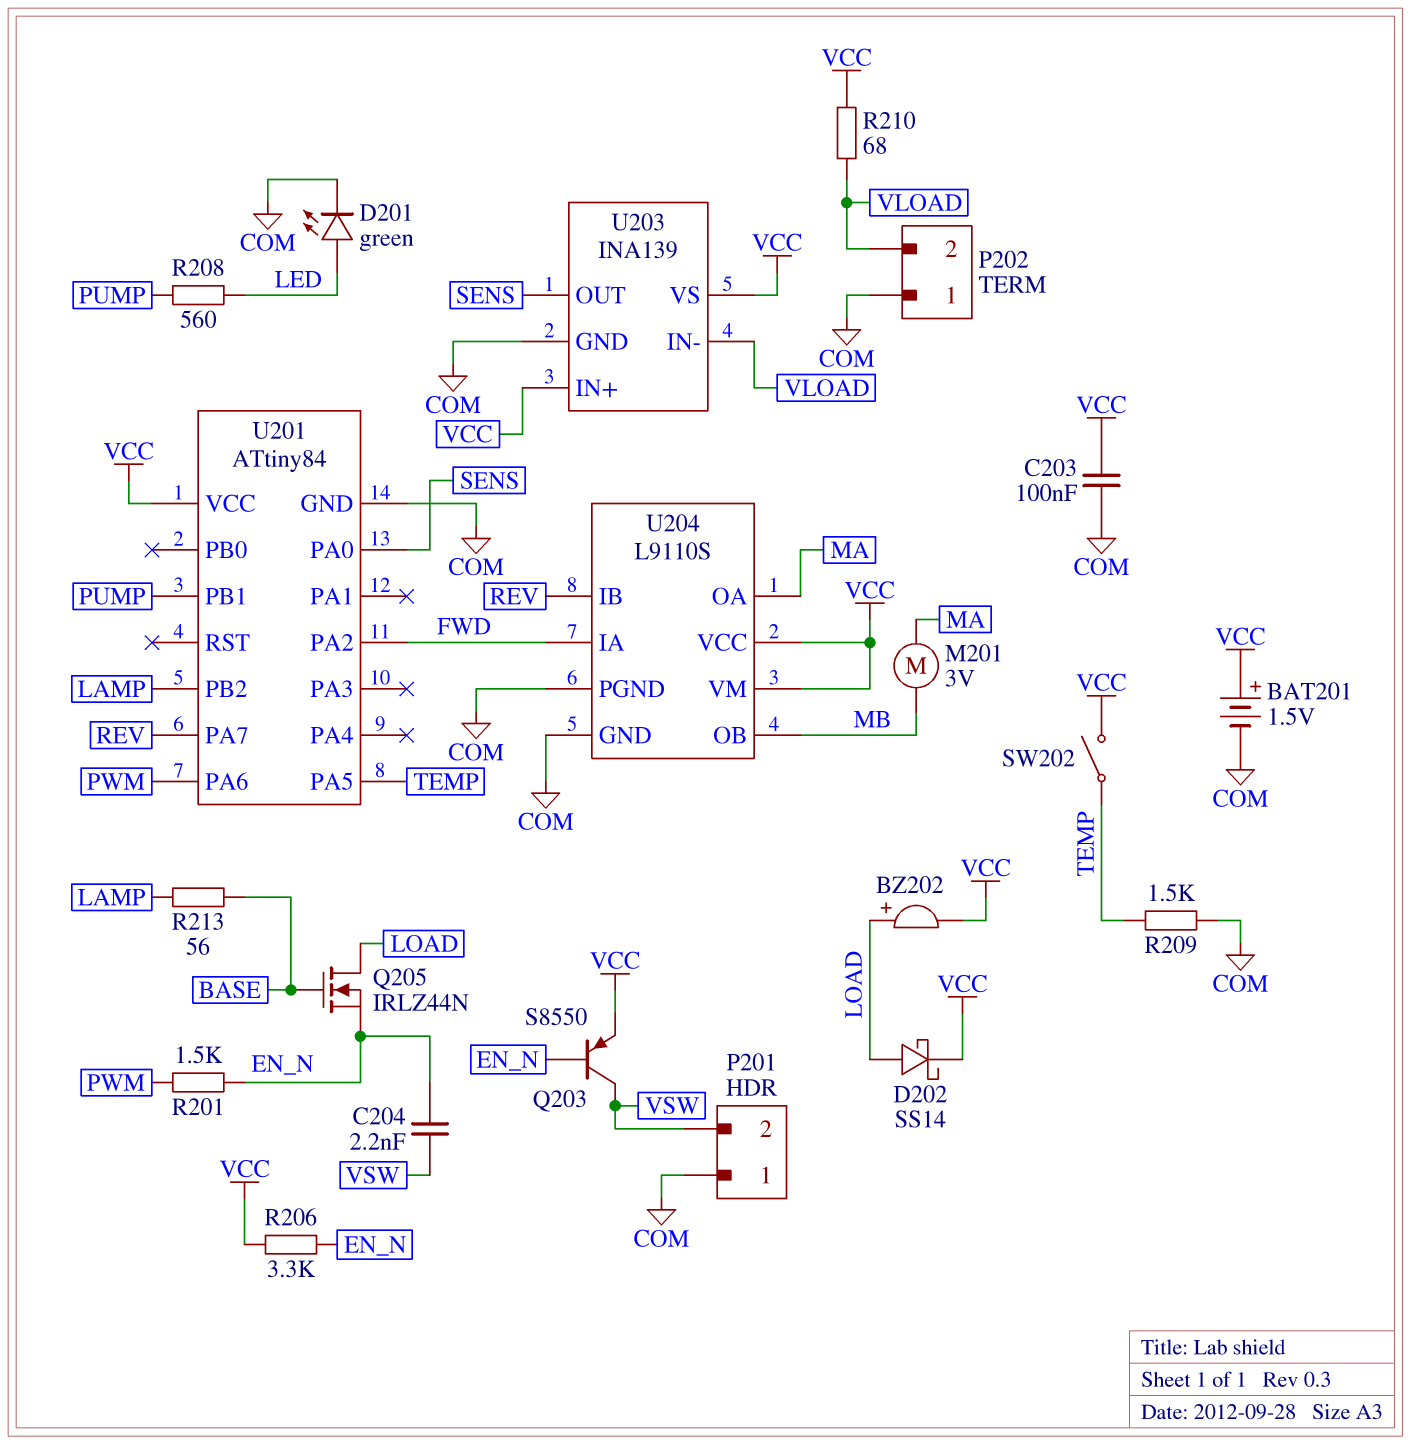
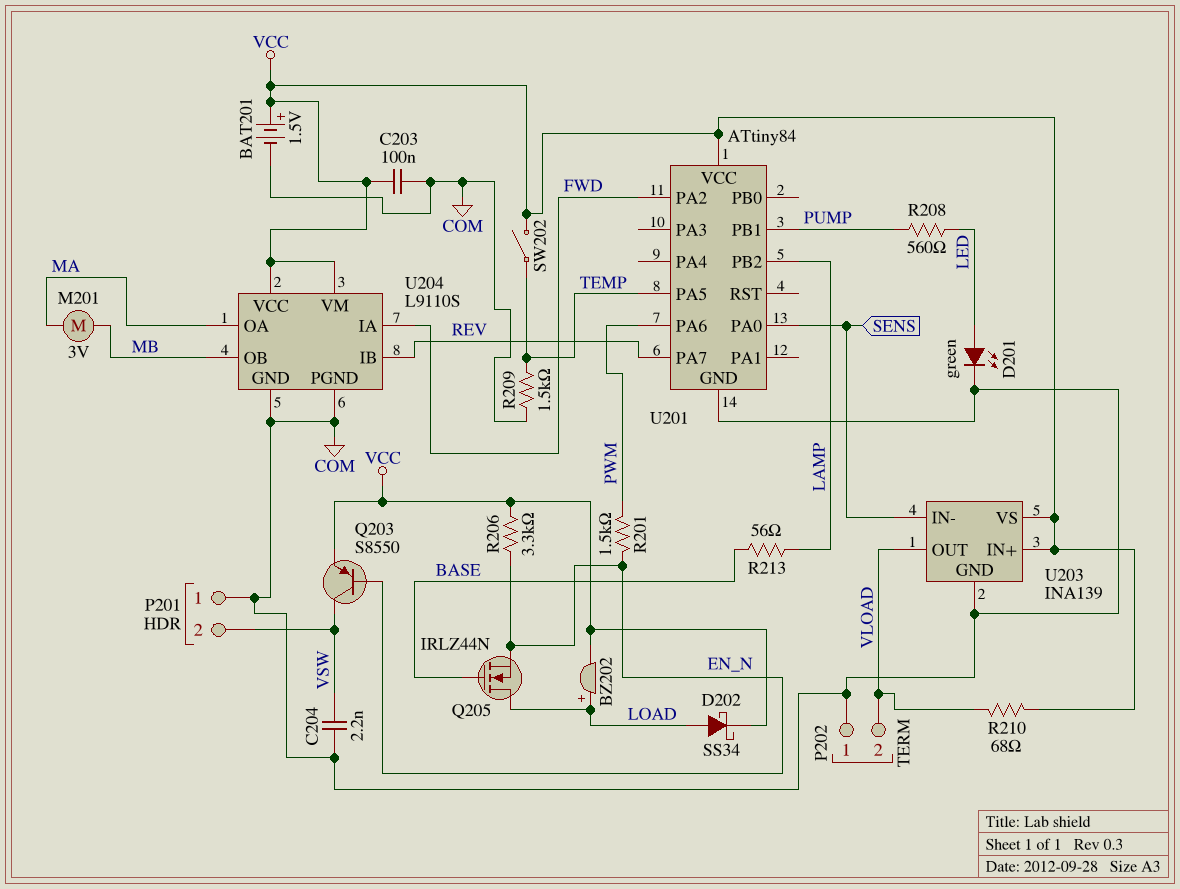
C204: 2.2nF (EN_N, VSW) -> 2.2nF (COM, VSW)
D202: schottky SS14 (A LOAD, K VCC) -> schottky SS34 (A LOAD, K VCC)
U203 pin IN-: VLOAD -> SENS
U203 pin OUT: SENS -> VLOAD

